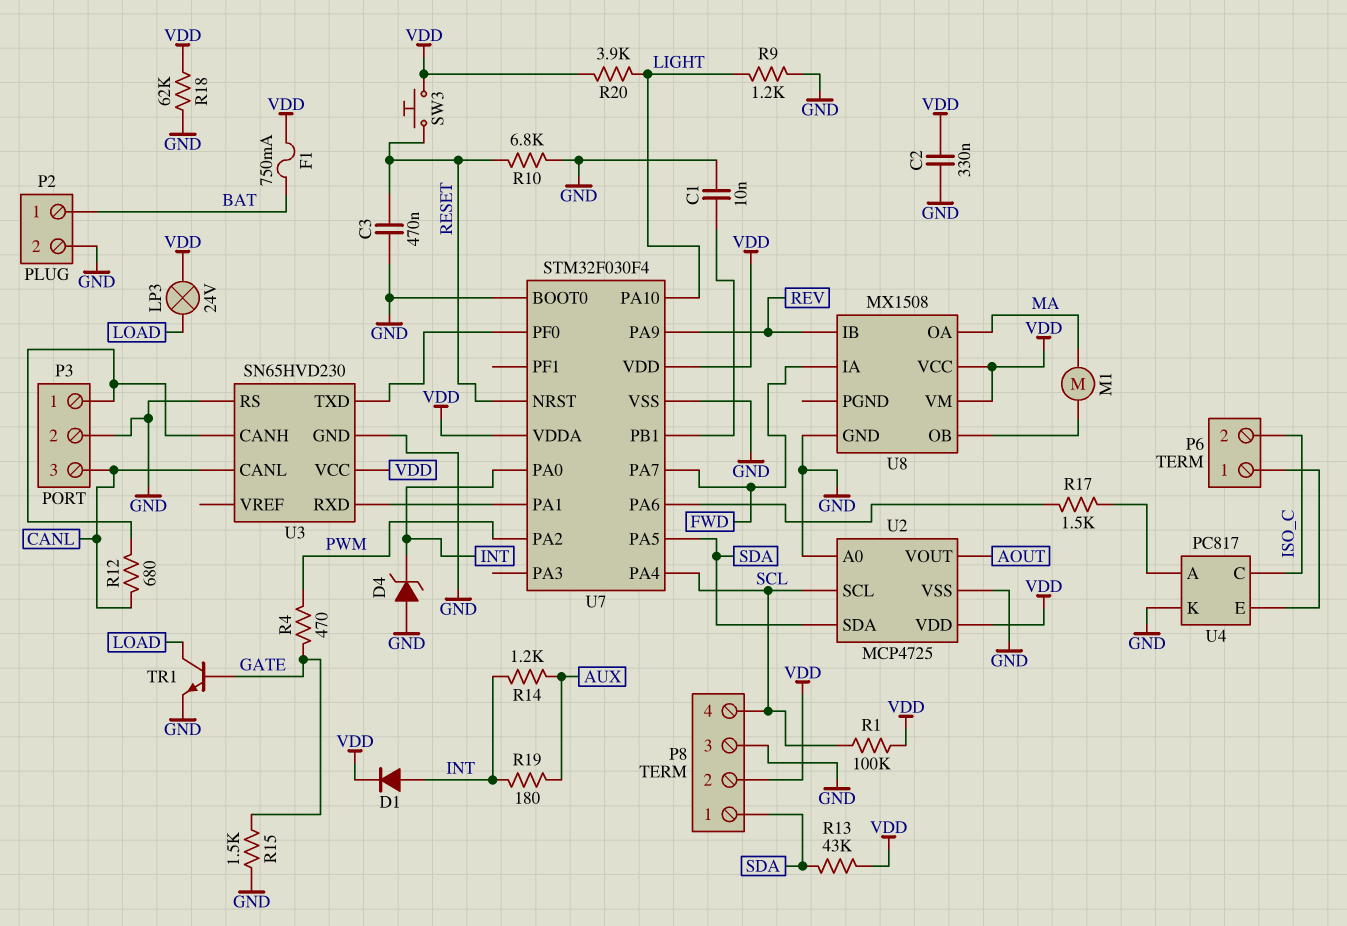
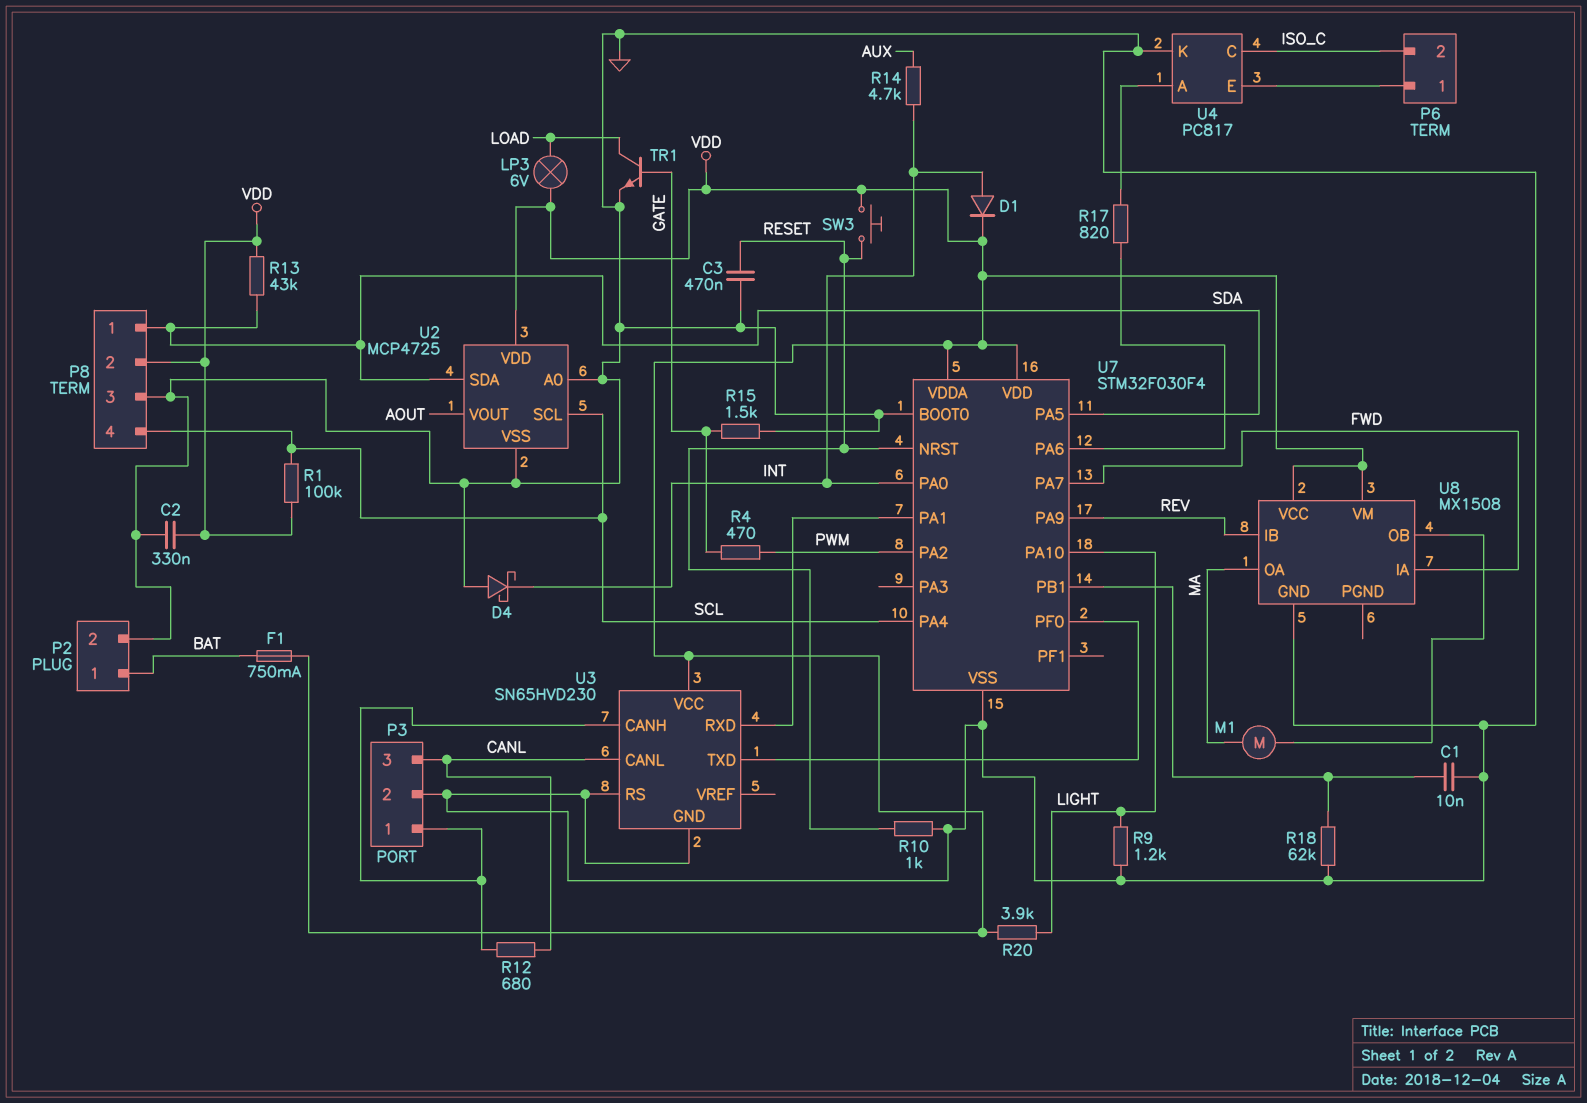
D4: zener (A GND, K INT) -> schottky (A GND, K INT)
LP3: lamp 24V (LOAD, VDD) -> lamp 6V (LOAD, VDD)
R10: 6.8k (GND, RESET) -> 1k (GND, RESET)
R14: 1.2k (AUX, INT) -> 4.7k (AUX, INT)
R17: 1.5k (U4/A, U7/PA6) -> 820 (U4/A, U7/PA6)
R18: 62k (GND, VDD) -> 62k (GND, U7/PB1)
R19: 180 (AUX, INT) -> none

